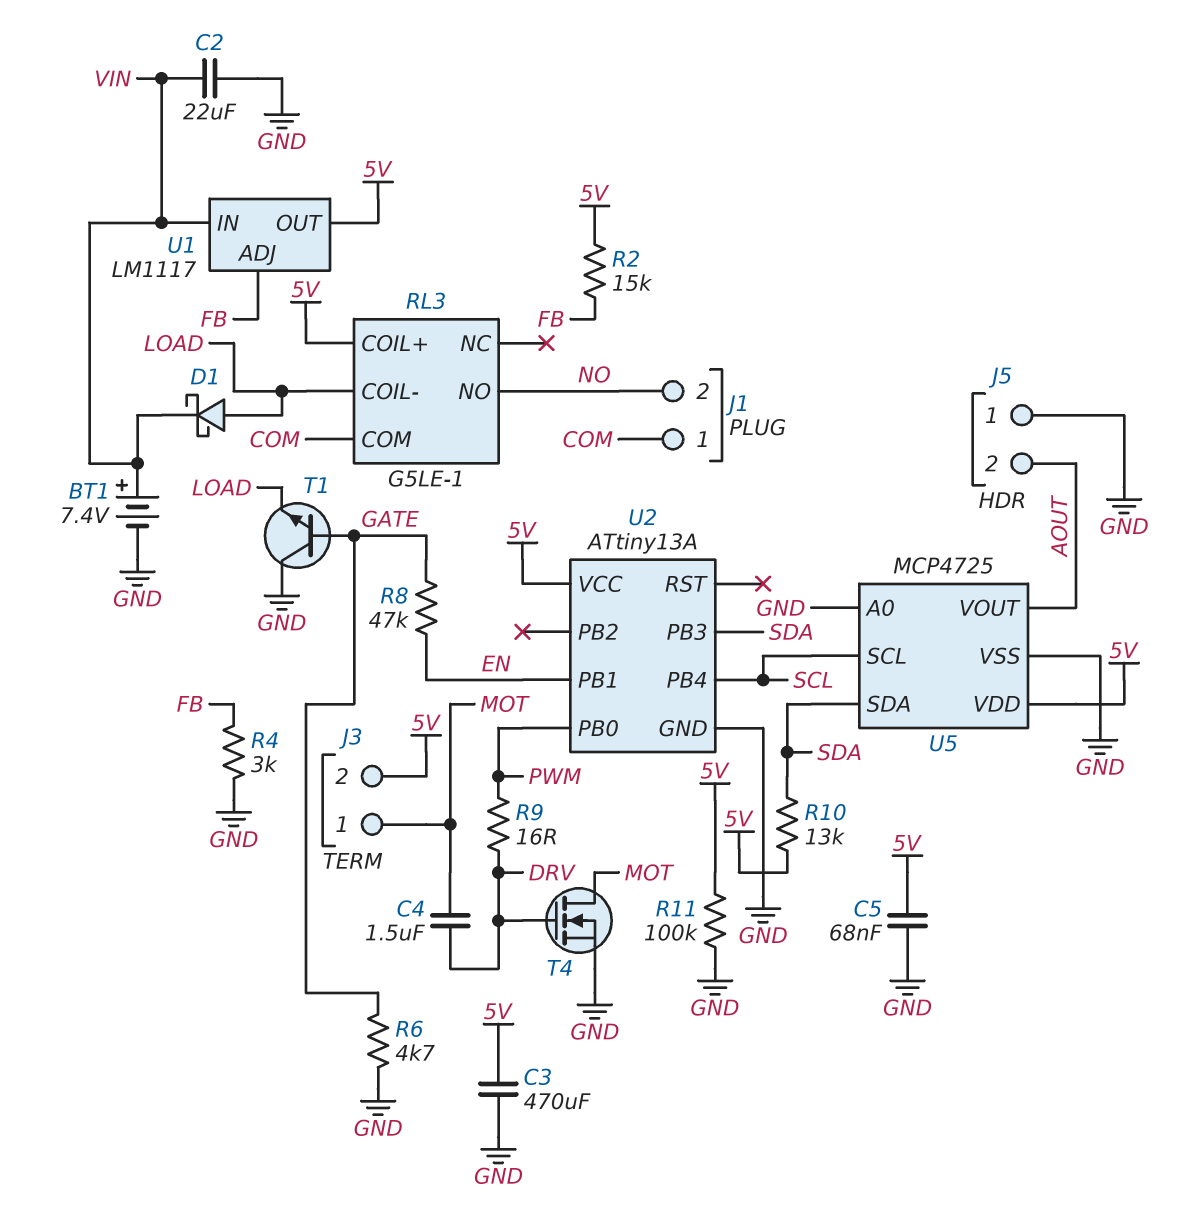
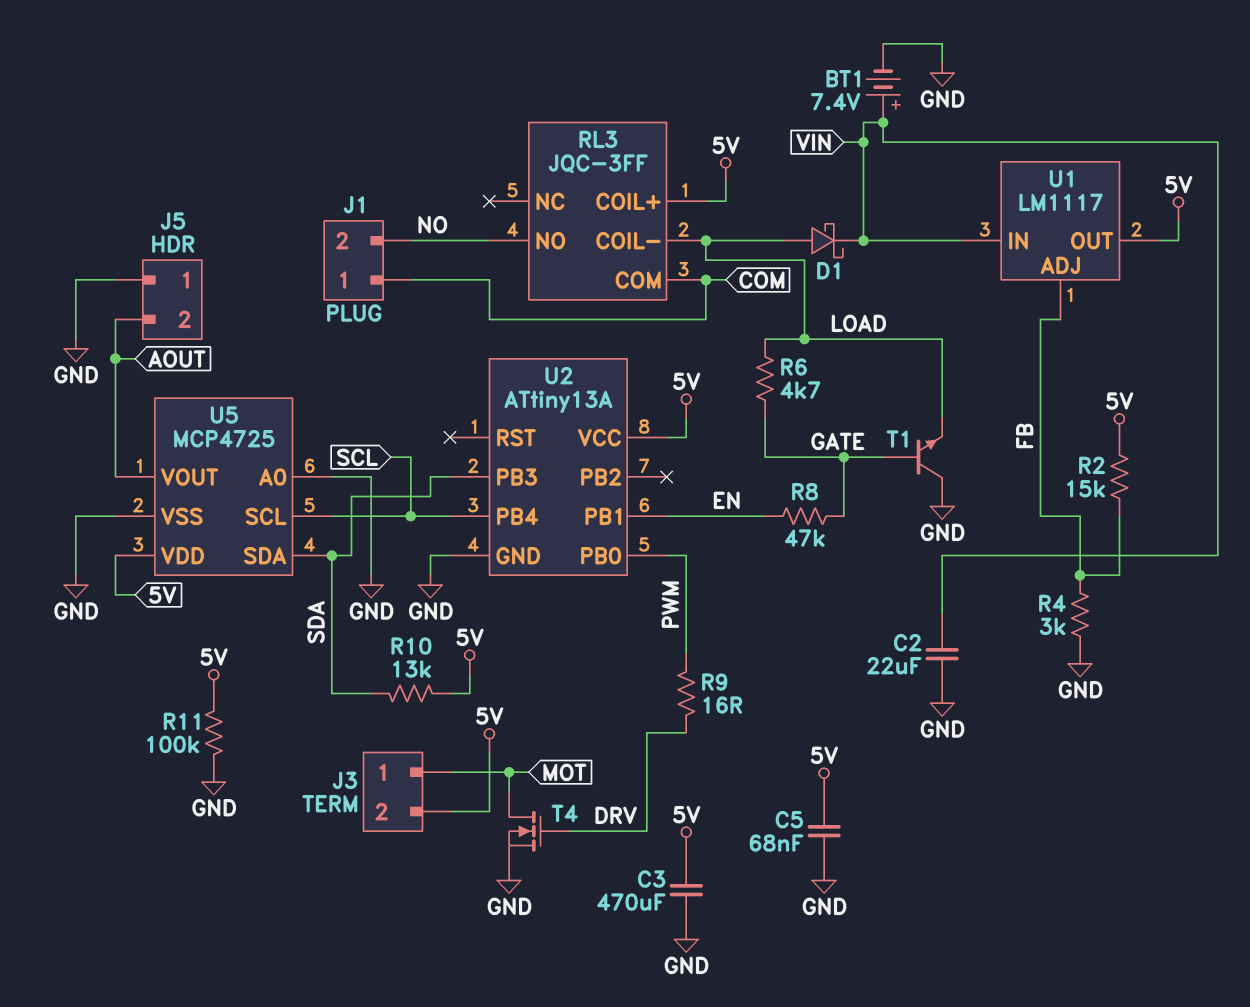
C4: 1.5uF (DRV, MOT) -> none
R6: 4.7k (GATE, GND) -> 4.7k (GATE, LOAD)
RL3: G5LE-1 -> JQC-3FF

